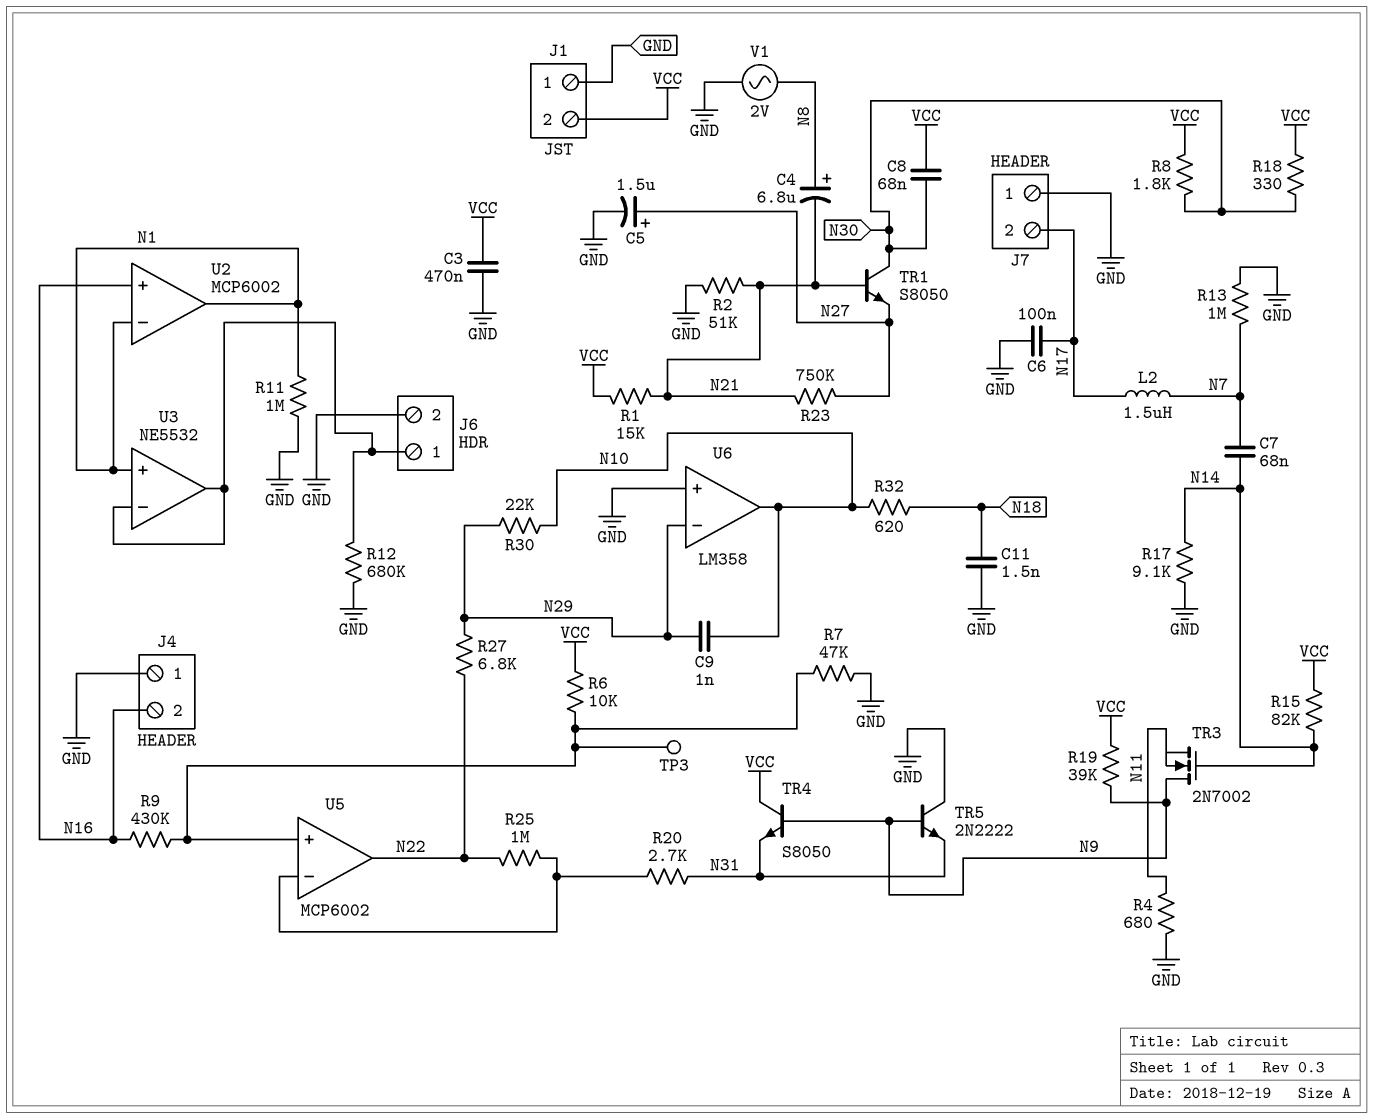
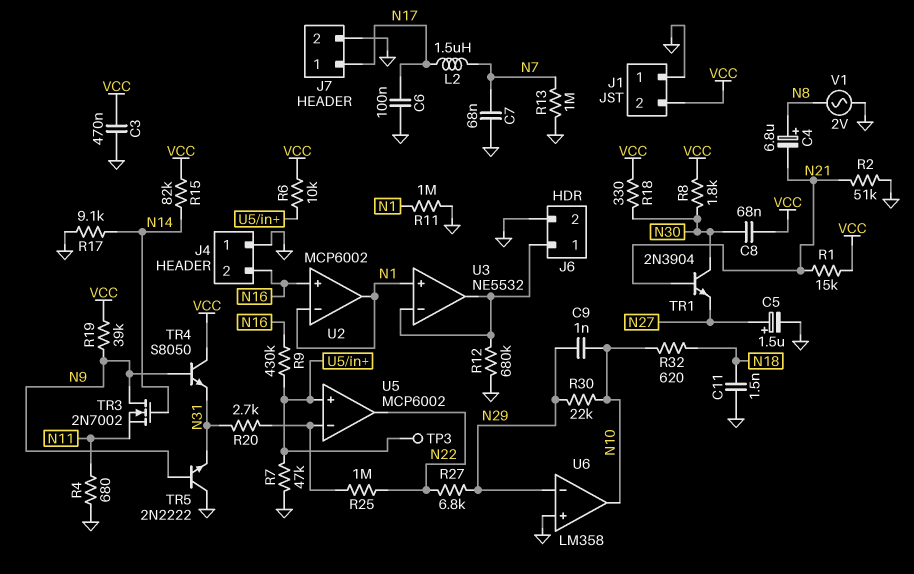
C7: 68nF (N7, N14) -> 68nF (GND, N7)
J7 pin 1: GND -> N17
J7 pin 2: N17 -> GND
R23: 750k (N21, N27) -> none
TR1: NPN S8050 (B N21, C N30, E N27) -> NPN 2N3904 (B N21, C N30, E N27)

